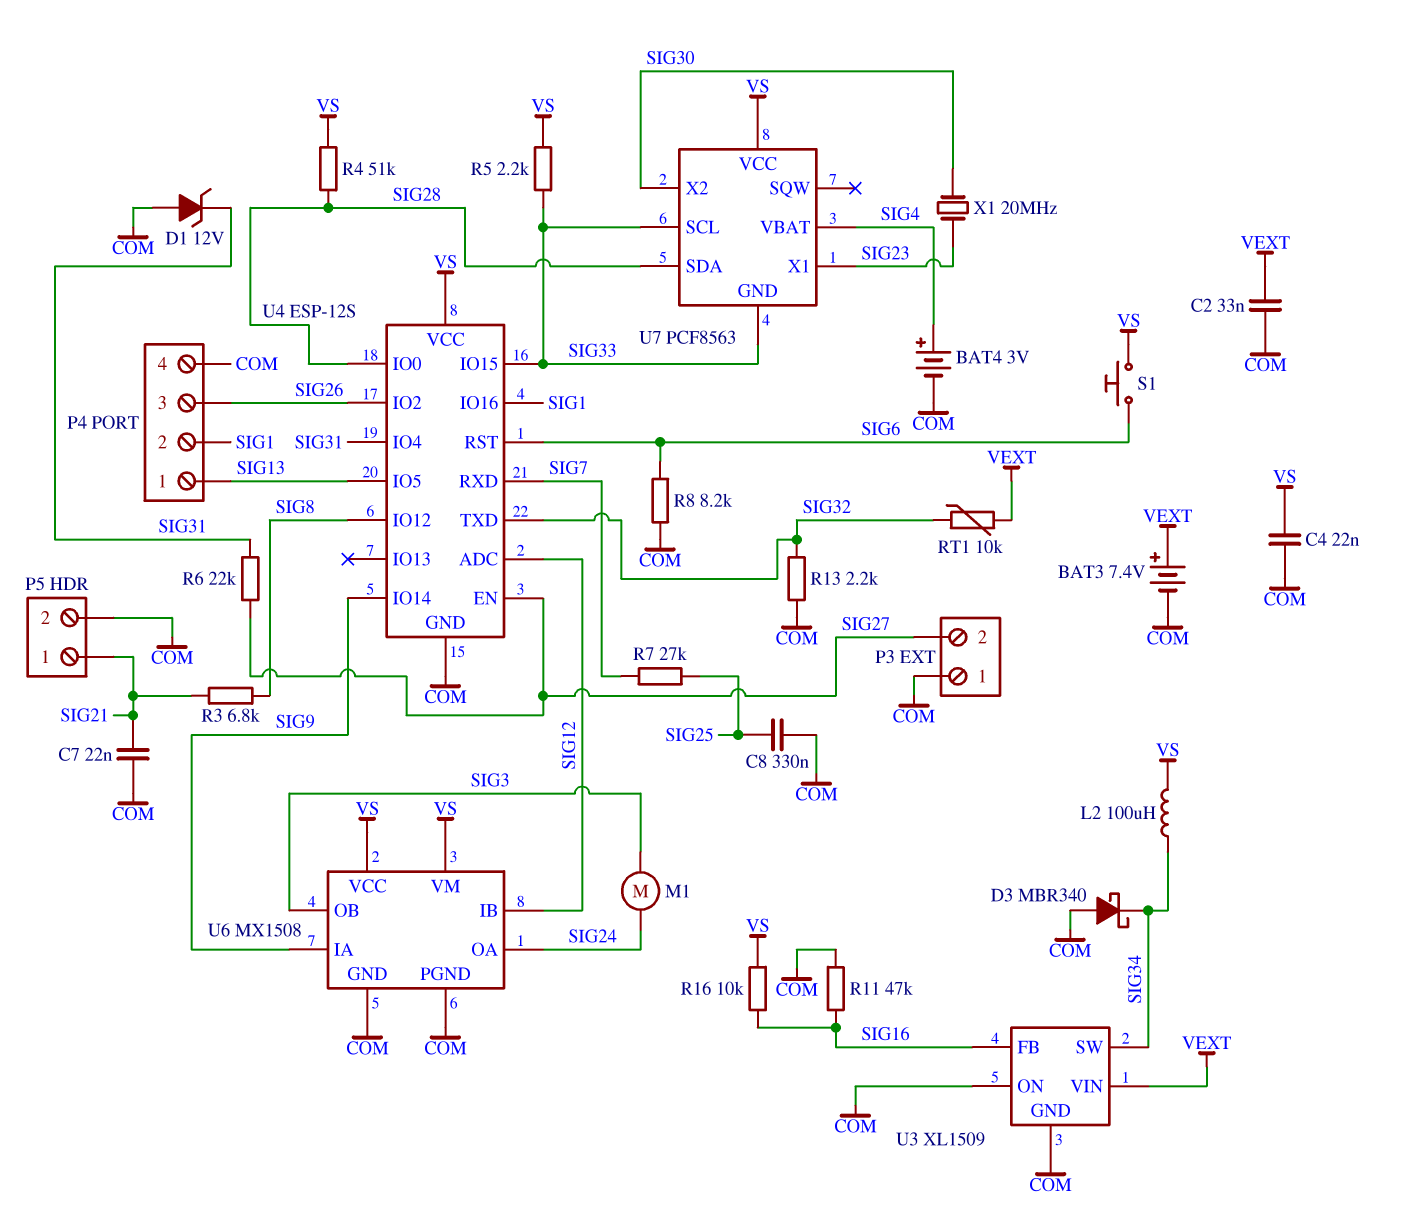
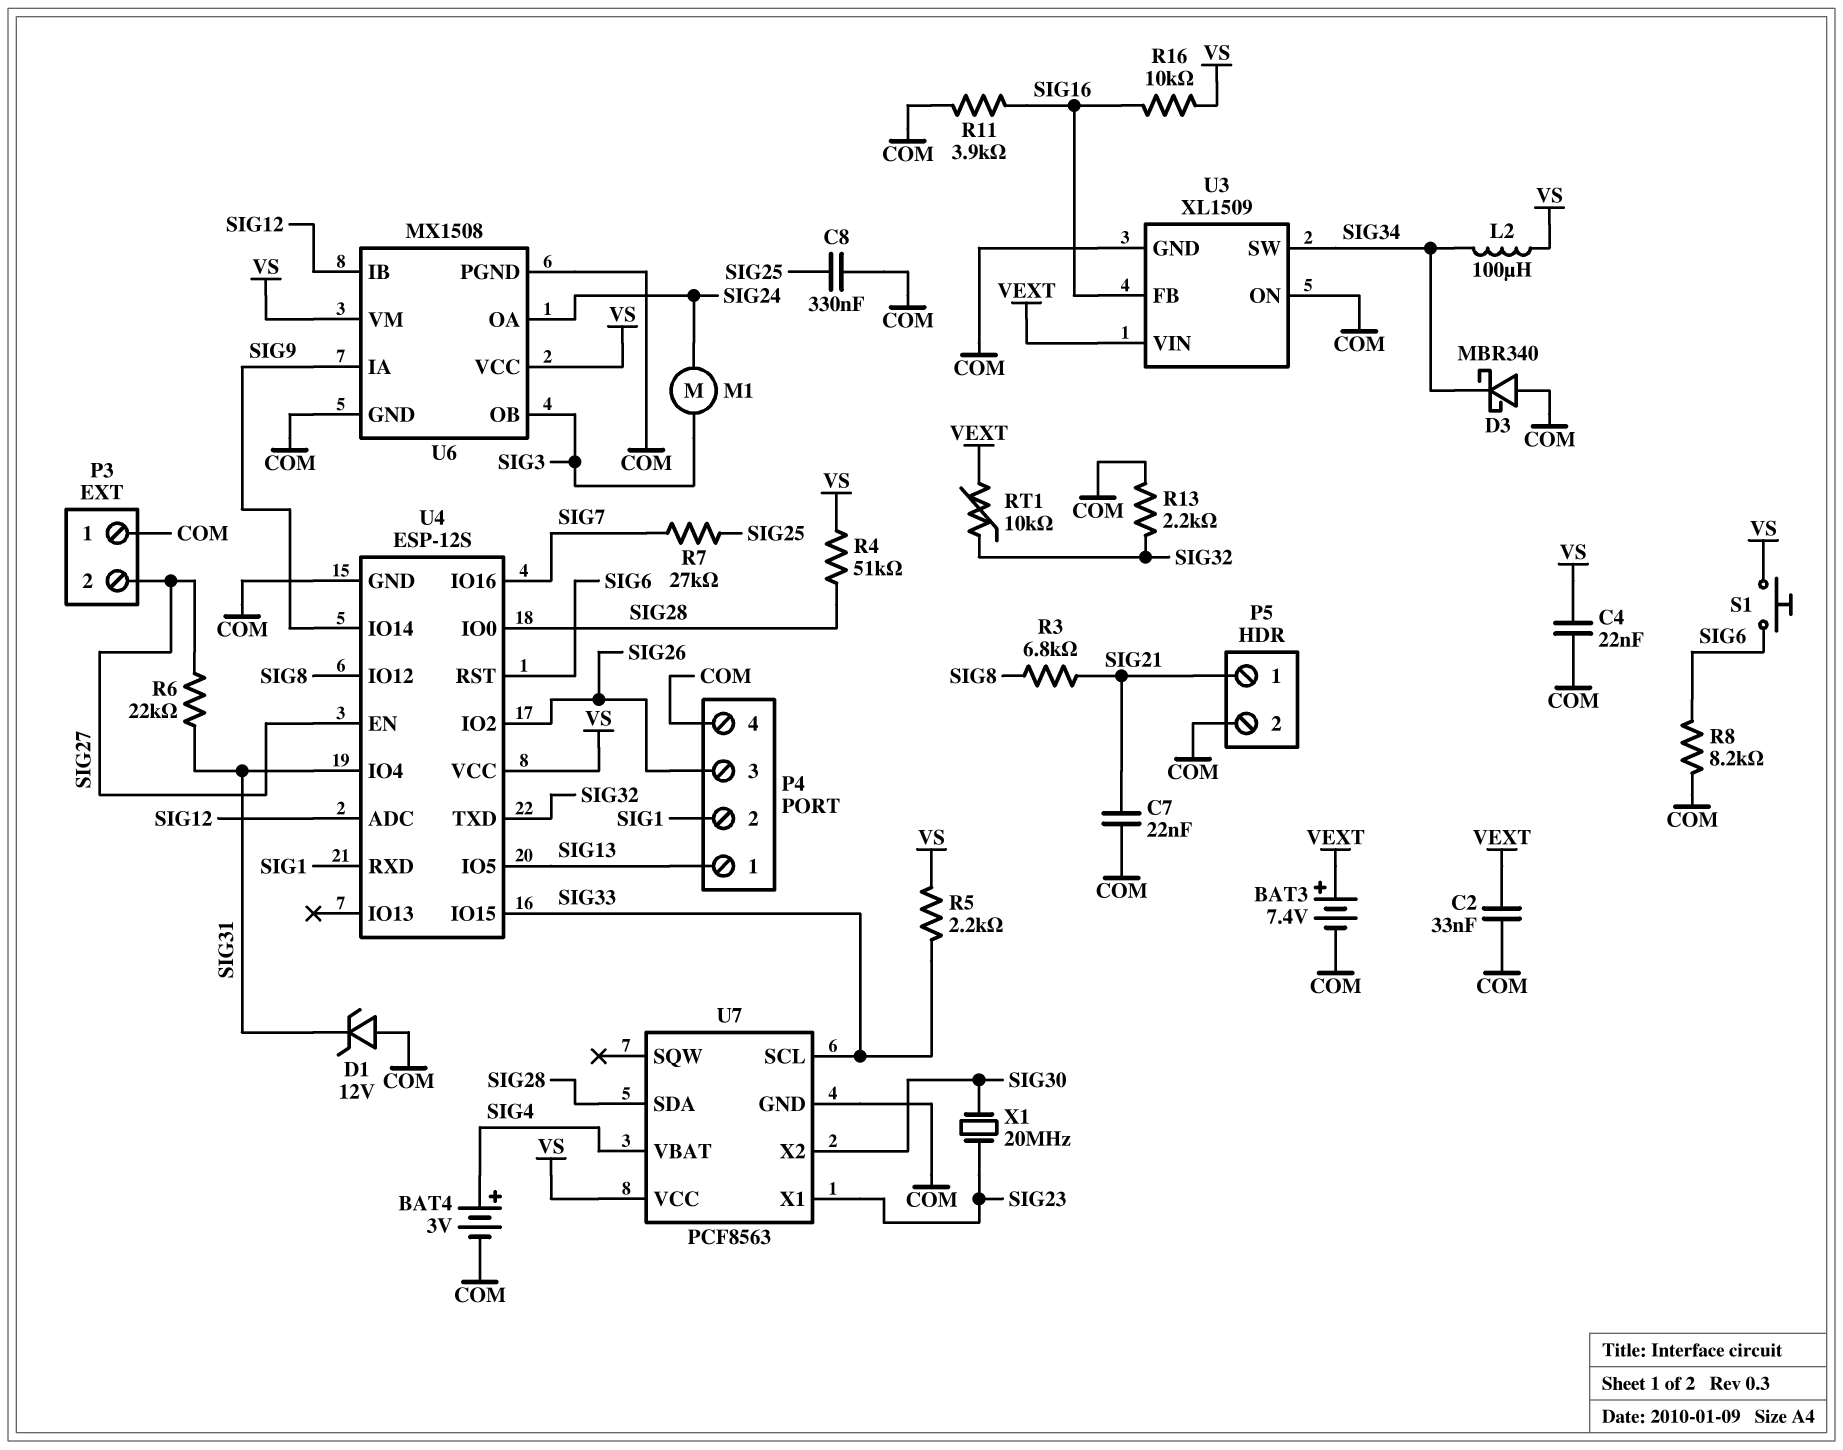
R11: 47k (COM, SIG16) -> 3.9k (COM, SIG16)
U4 pin IO16: SIG1 -> SIG7
U4 pin RXD: SIG7 -> SIG1
U7 pin GND: SIG33 -> COM

